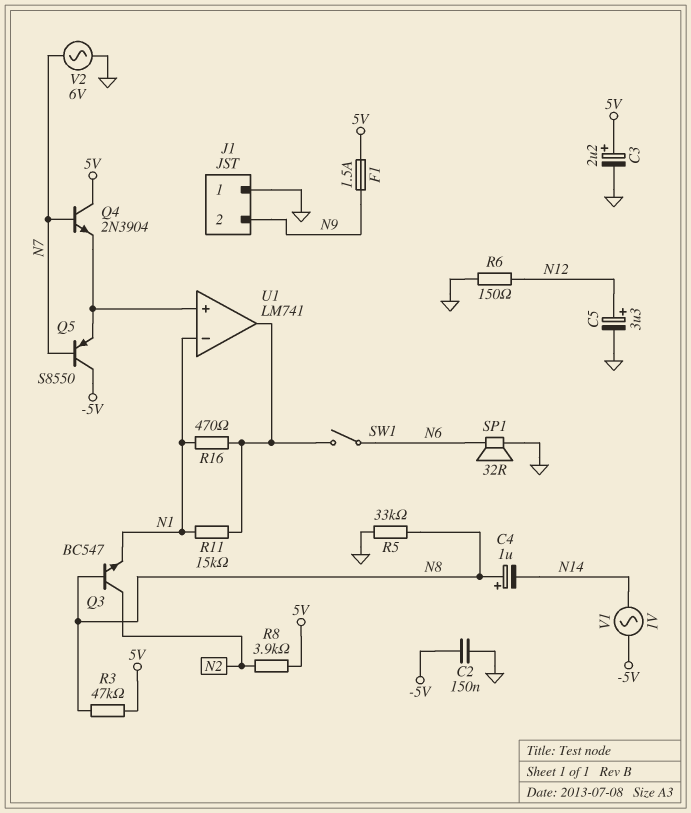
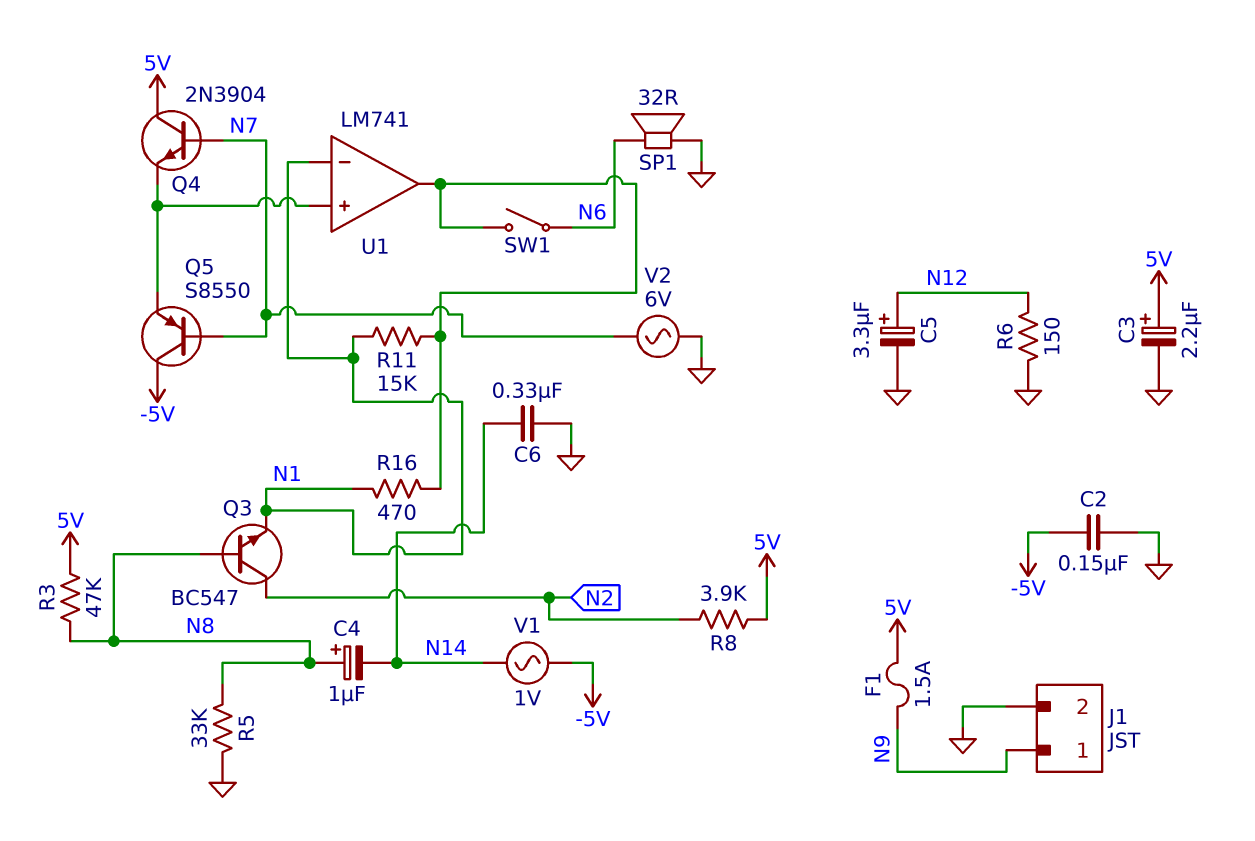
C6: none -> 330nF (GND, N14)
J1 pin 1: GND -> N9
J1 pin 2: N9 -> GND

